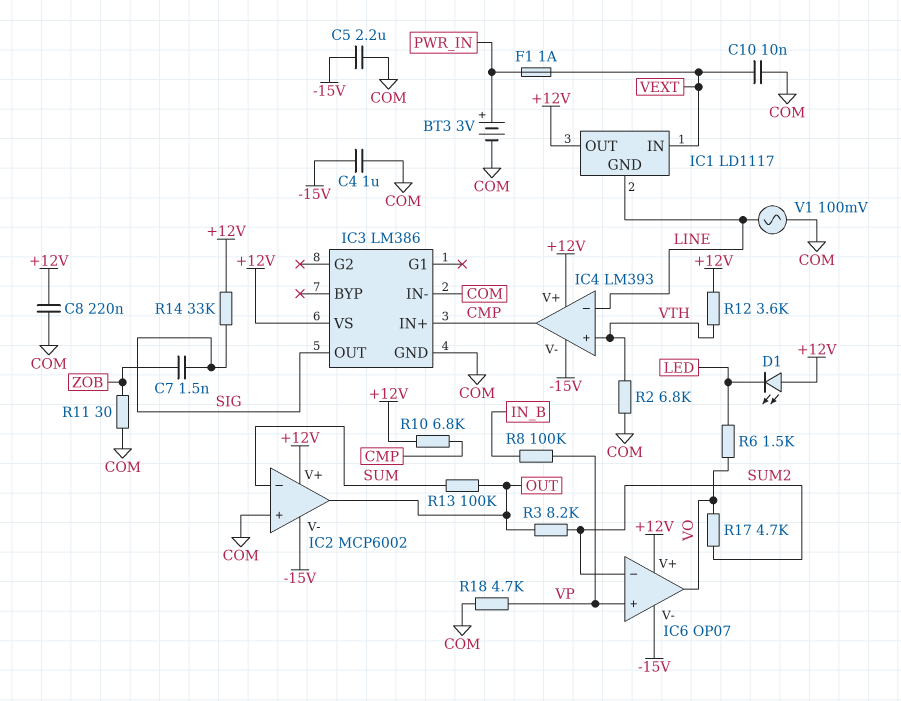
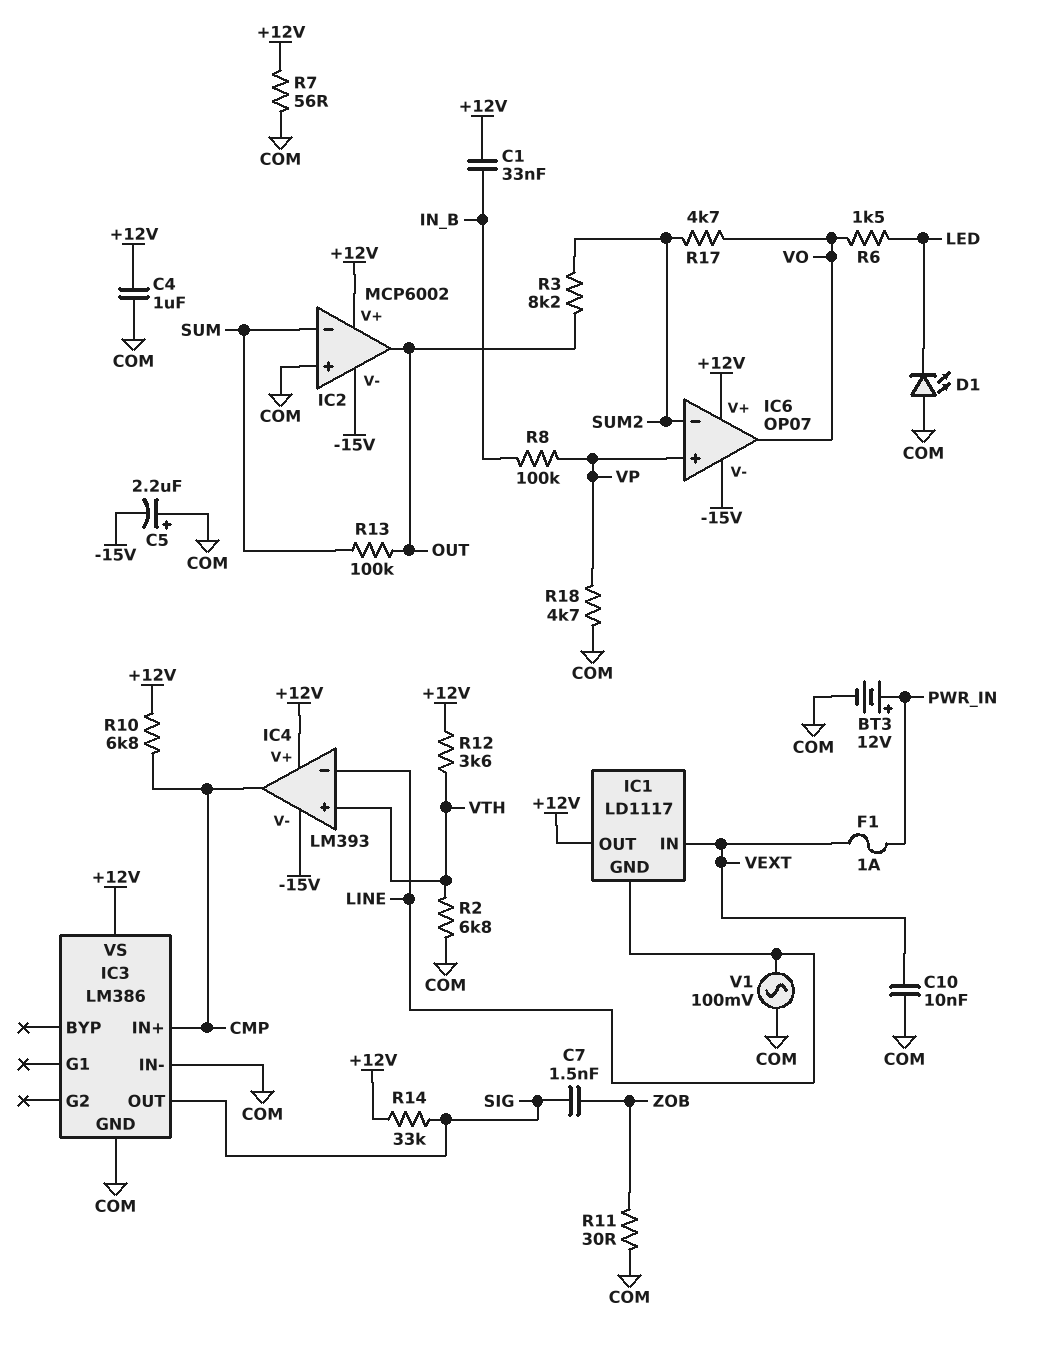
BT3: 3V (plus PWR_IN, minus COM) -> 12V (plus PWR_IN, minus COM)
C1: none -> 33nF (+12V, IN_B)
C4: 1uF (-15V, COM) -> 1uF (+12V, COM)
C5: 2.2uF (-15V, COM) -> 2.2uF (plus COM, minus -15V)
C8: 220nF (+12V, COM) -> none
D1: LED (A +12V, K LED) -> LED (A COM, K LED)
R7: none -> 56 (+12V, COM)

